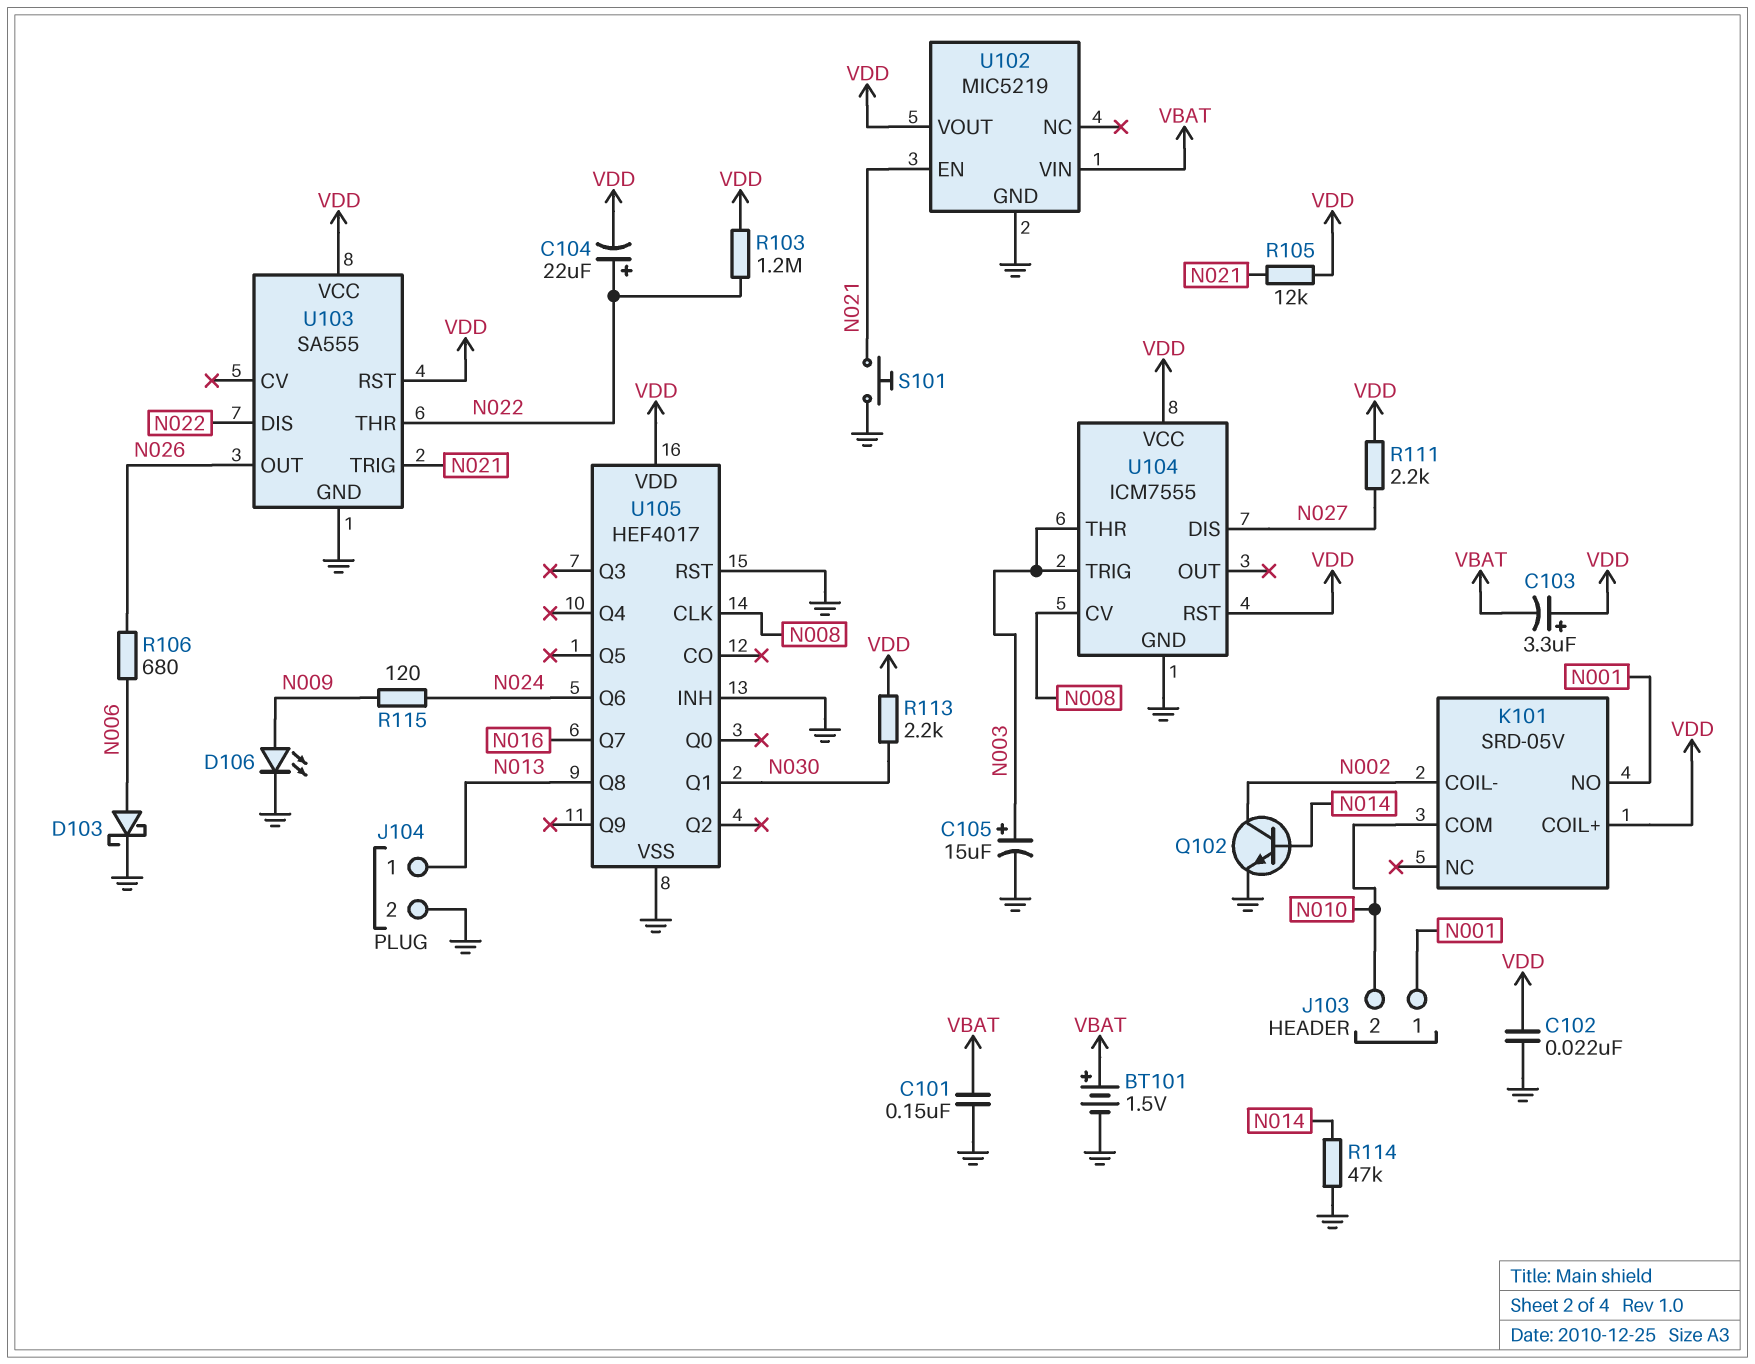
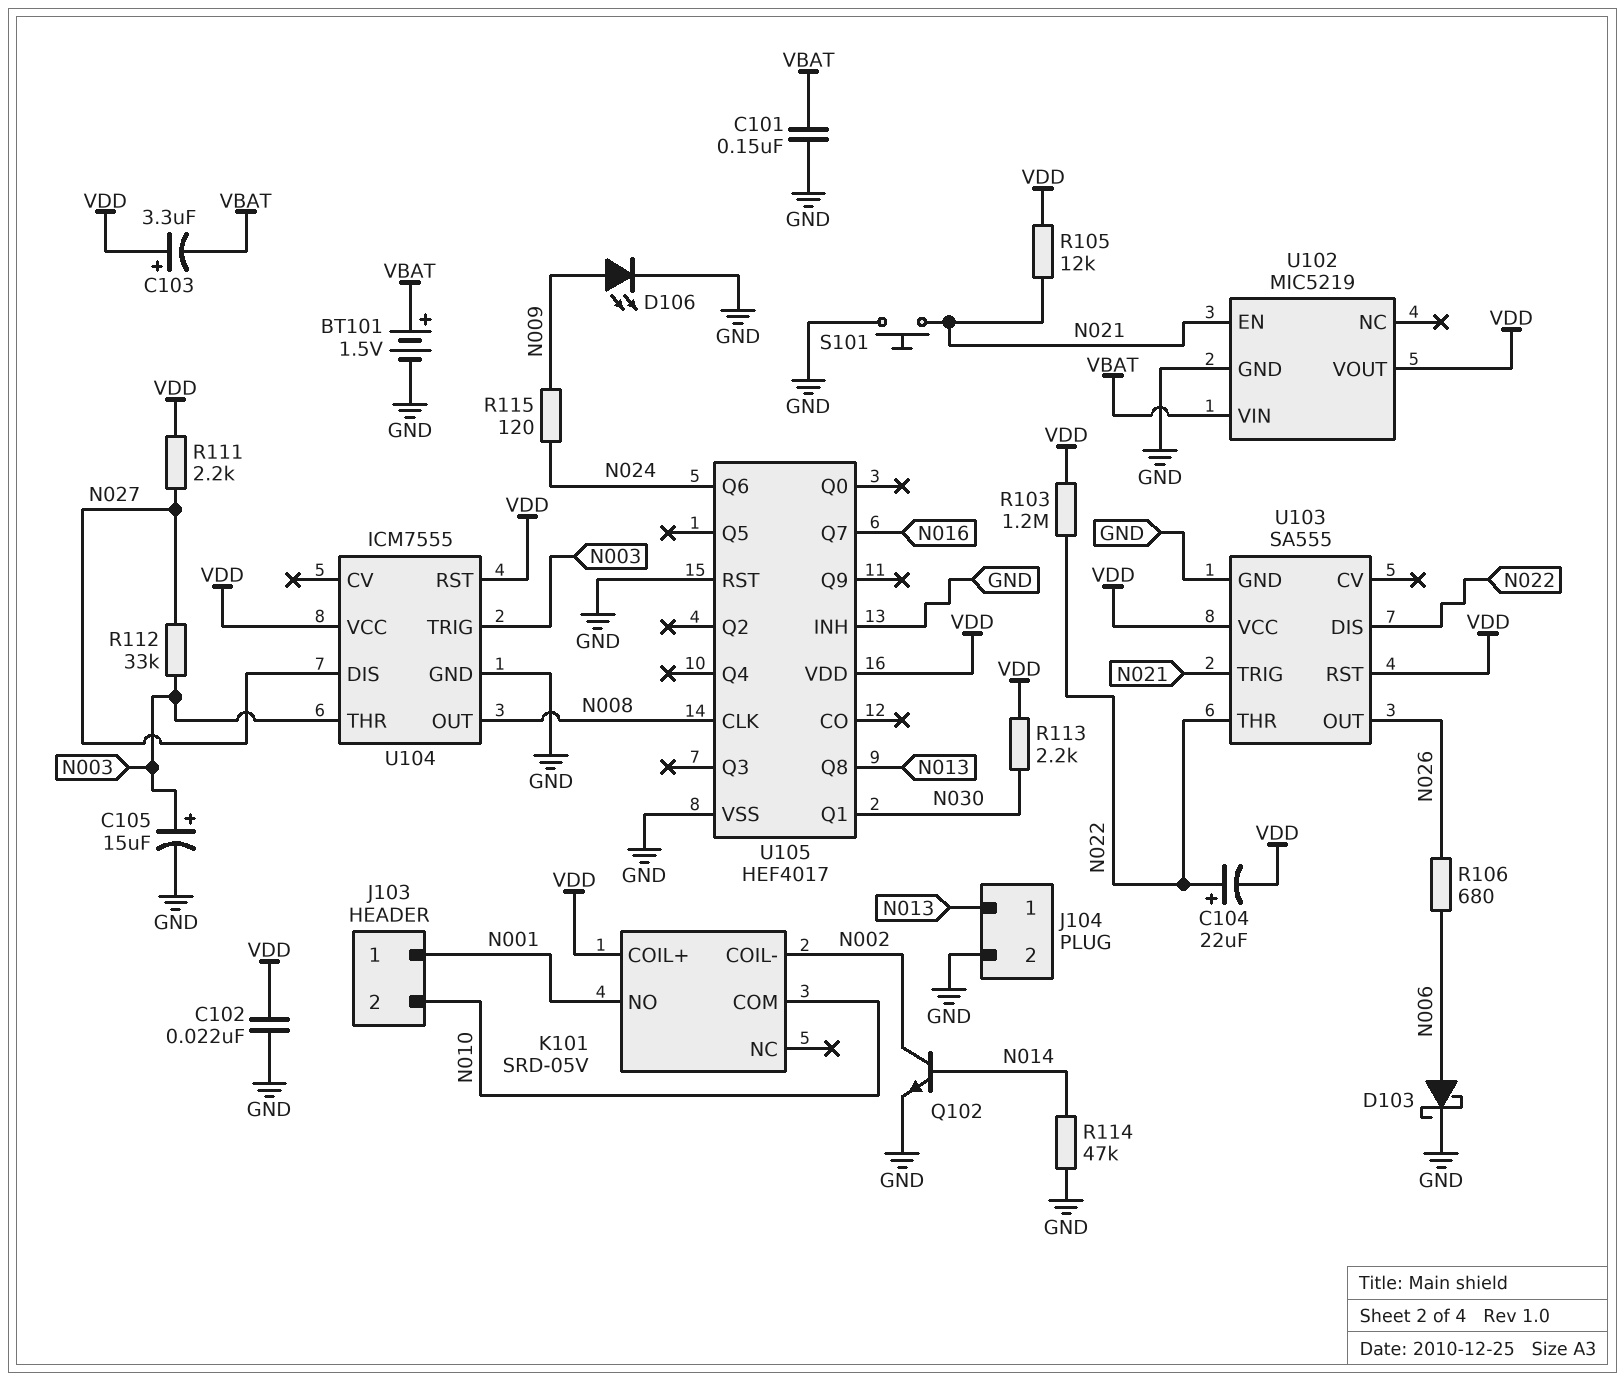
R112: none -> 33k (N003, N027)
U104 pin CV: N008 -> none
U104 pin OUT: none -> N008

